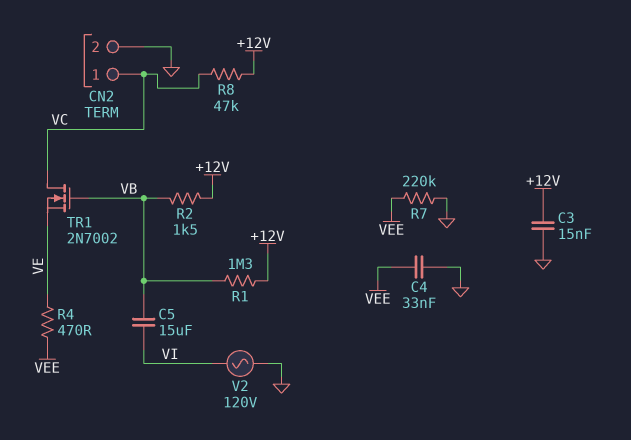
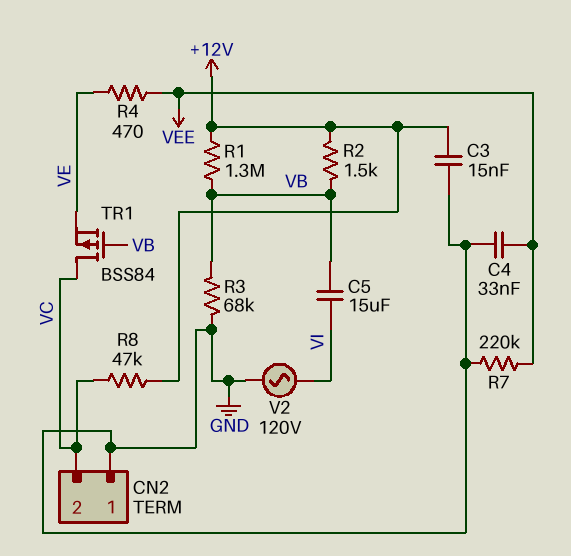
CN2 pin 1: VC -> GND
CN2 pin 2: GND -> VC
R3: none -> 68k (GND, VB)
TR1: NMOS 2N7002 (G VB, D VC, S VE) -> PMOS BSS84 (G VB, D VC, S VE)

